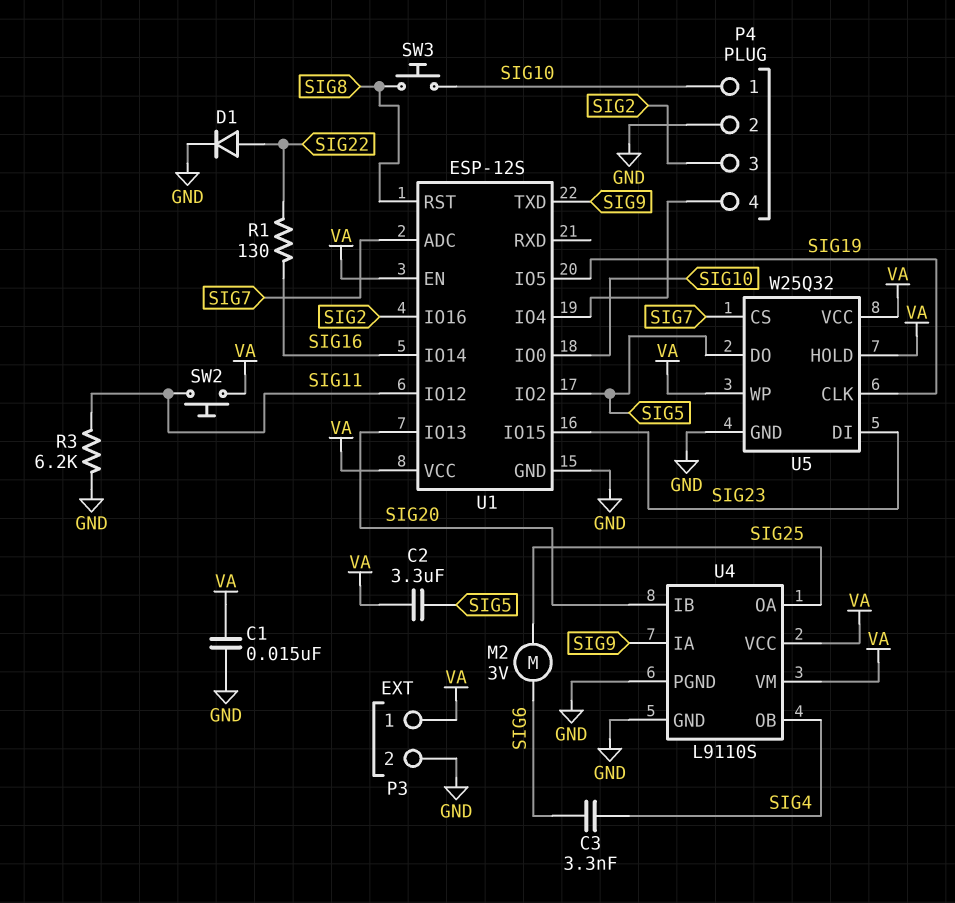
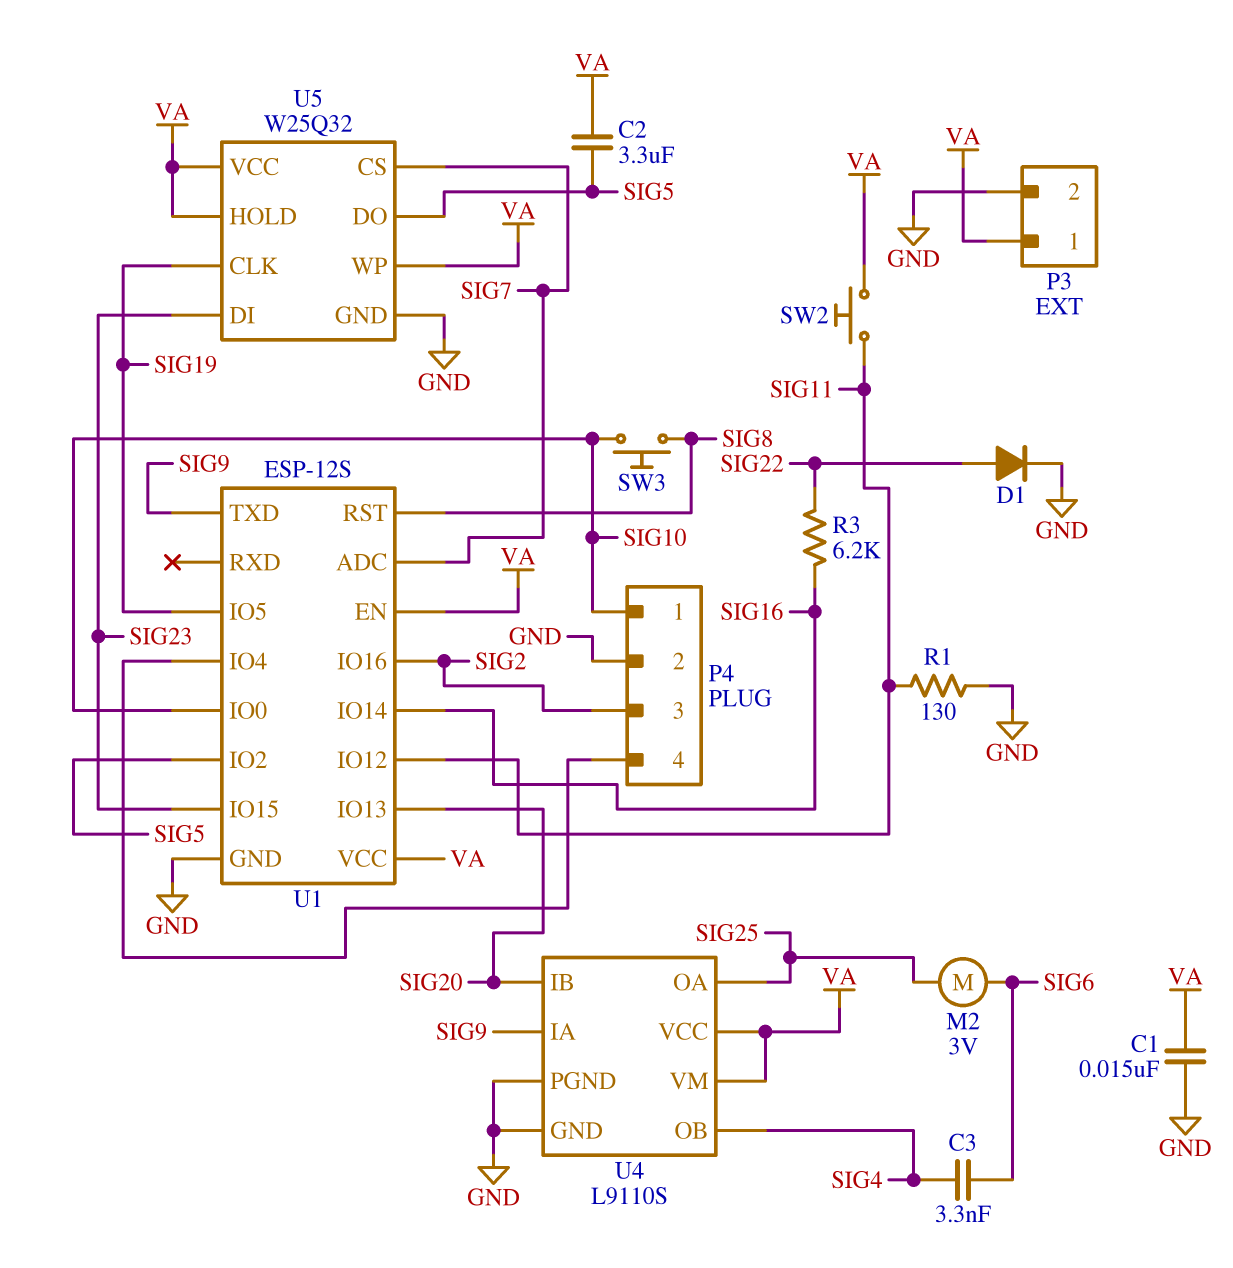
R1: 130 (SIG16, SIG22) -> 130 (GND, SIG11)
R3: 6.2k (GND, SIG11) -> 6.2k (SIG16, SIG22)

